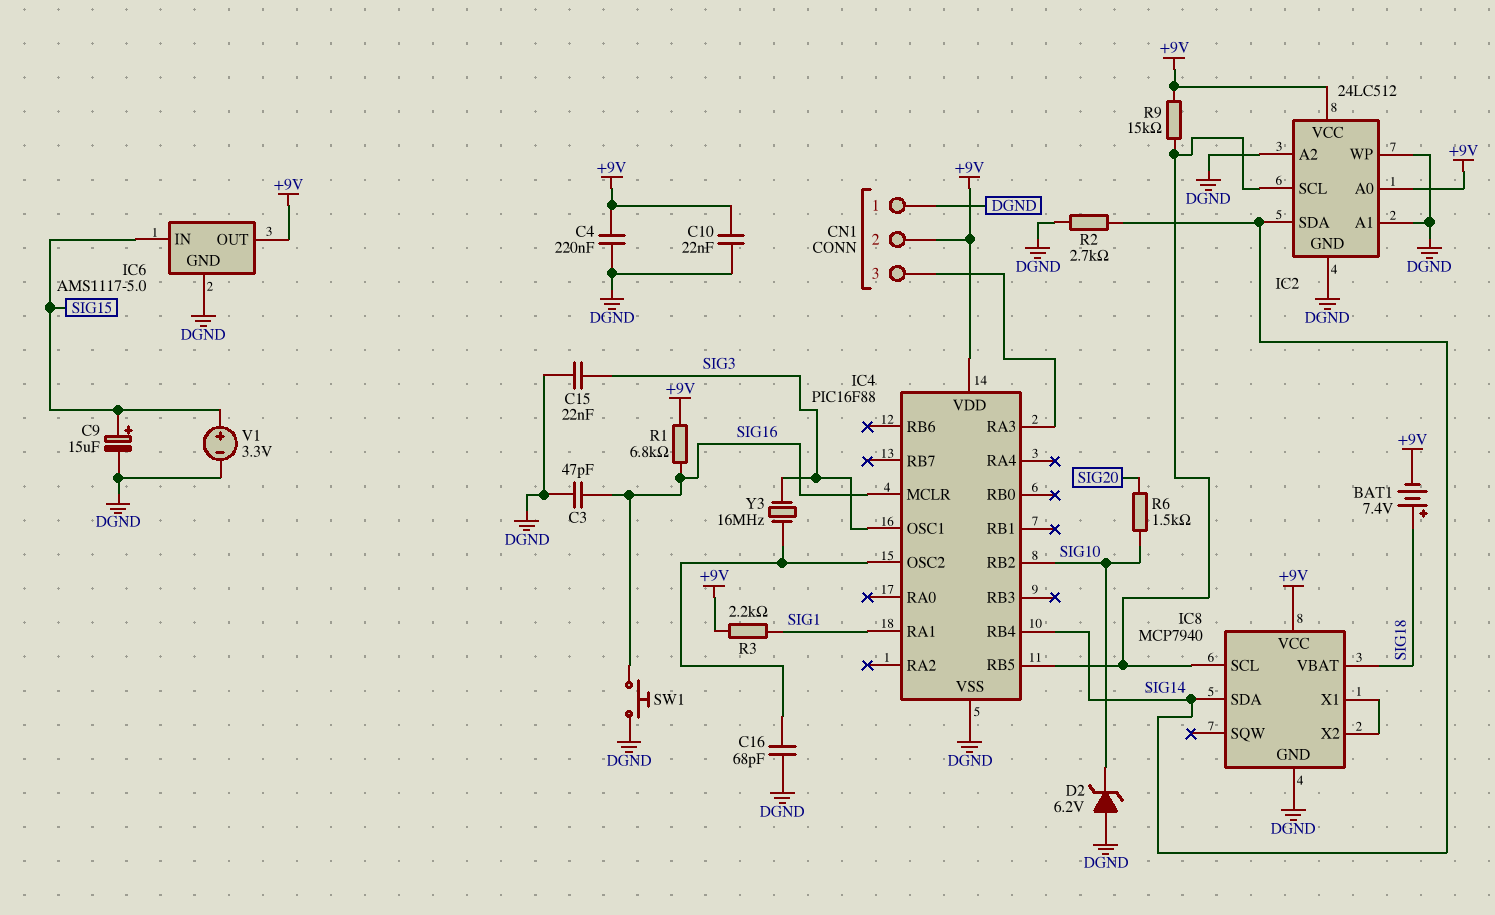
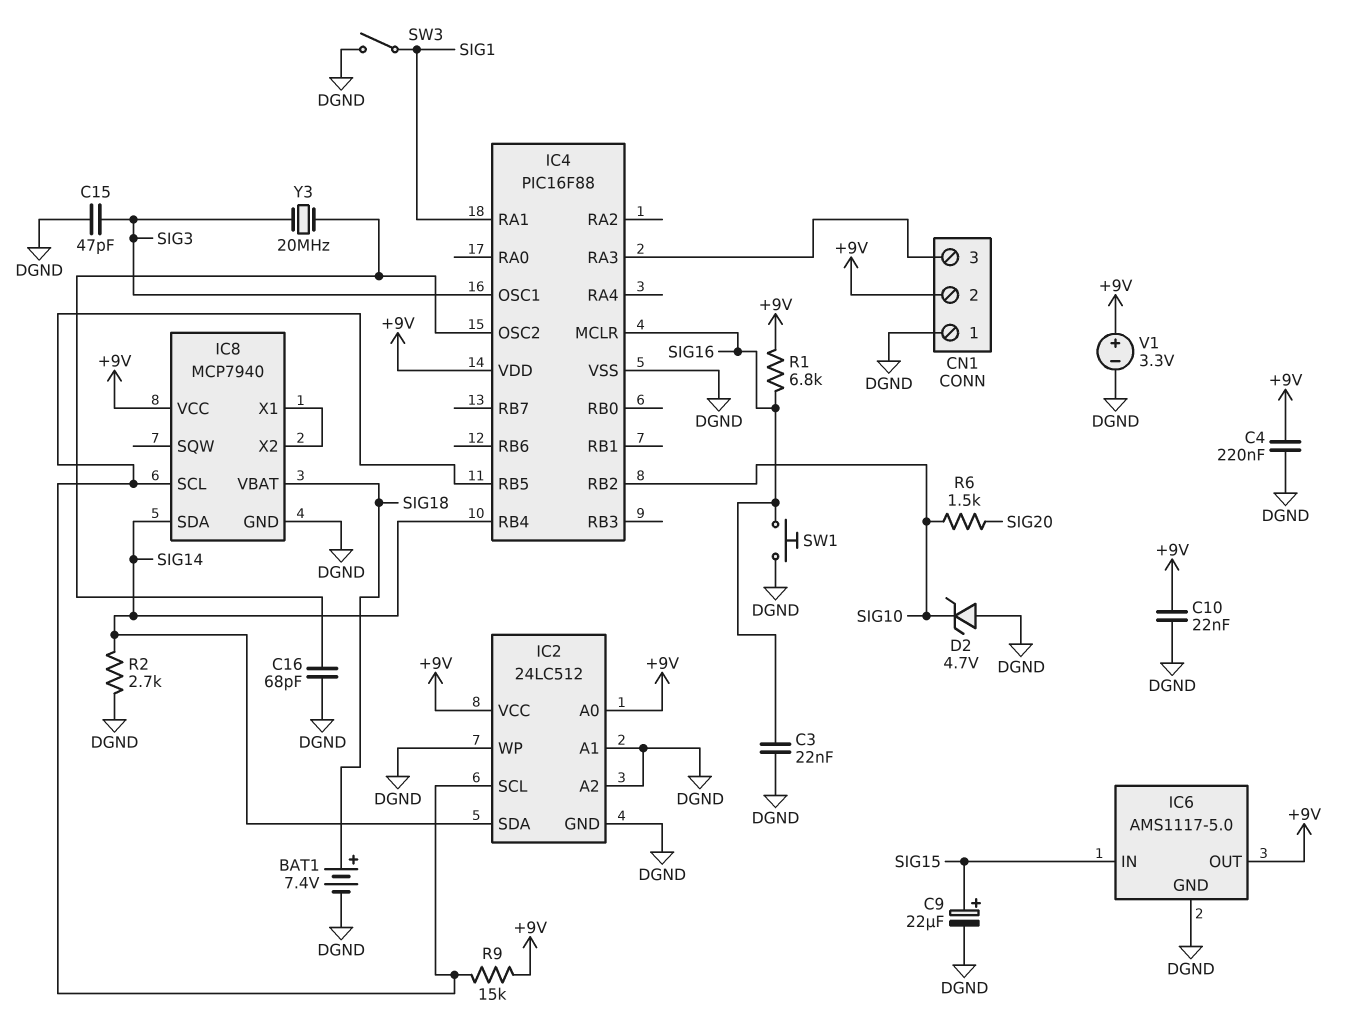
BAT1: 7.4V (plus SIG18, minus +9V) -> 7.4V (plus SIG18, minus DGND)
C3: 47pF (DGND, SIG16) -> 22nF (DGND, SIG16)
C9: 15uF (plus SIG15, minus DGND) -> 22uF (plus SIG15, minus DGND)
C15: 22nF (DGND, SIG3) -> 47pF (DGND, SIG3)
D2: zener 6.2V (A DGND, K SIG10) -> zener 4.7V (A DGND, K SIG10)
R3: 2.2k (+9V, SIG1) -> none
SW3: none -> switch (DGND, SIG1)
V1: 3.3V (plus SIG15, minus DGND) -> 3.3V (plus +9V, minus DGND)
Y3: 16MHz (IC4/OSC2, SIG3) -> 20MHz (IC4/OSC2, SIG3)

